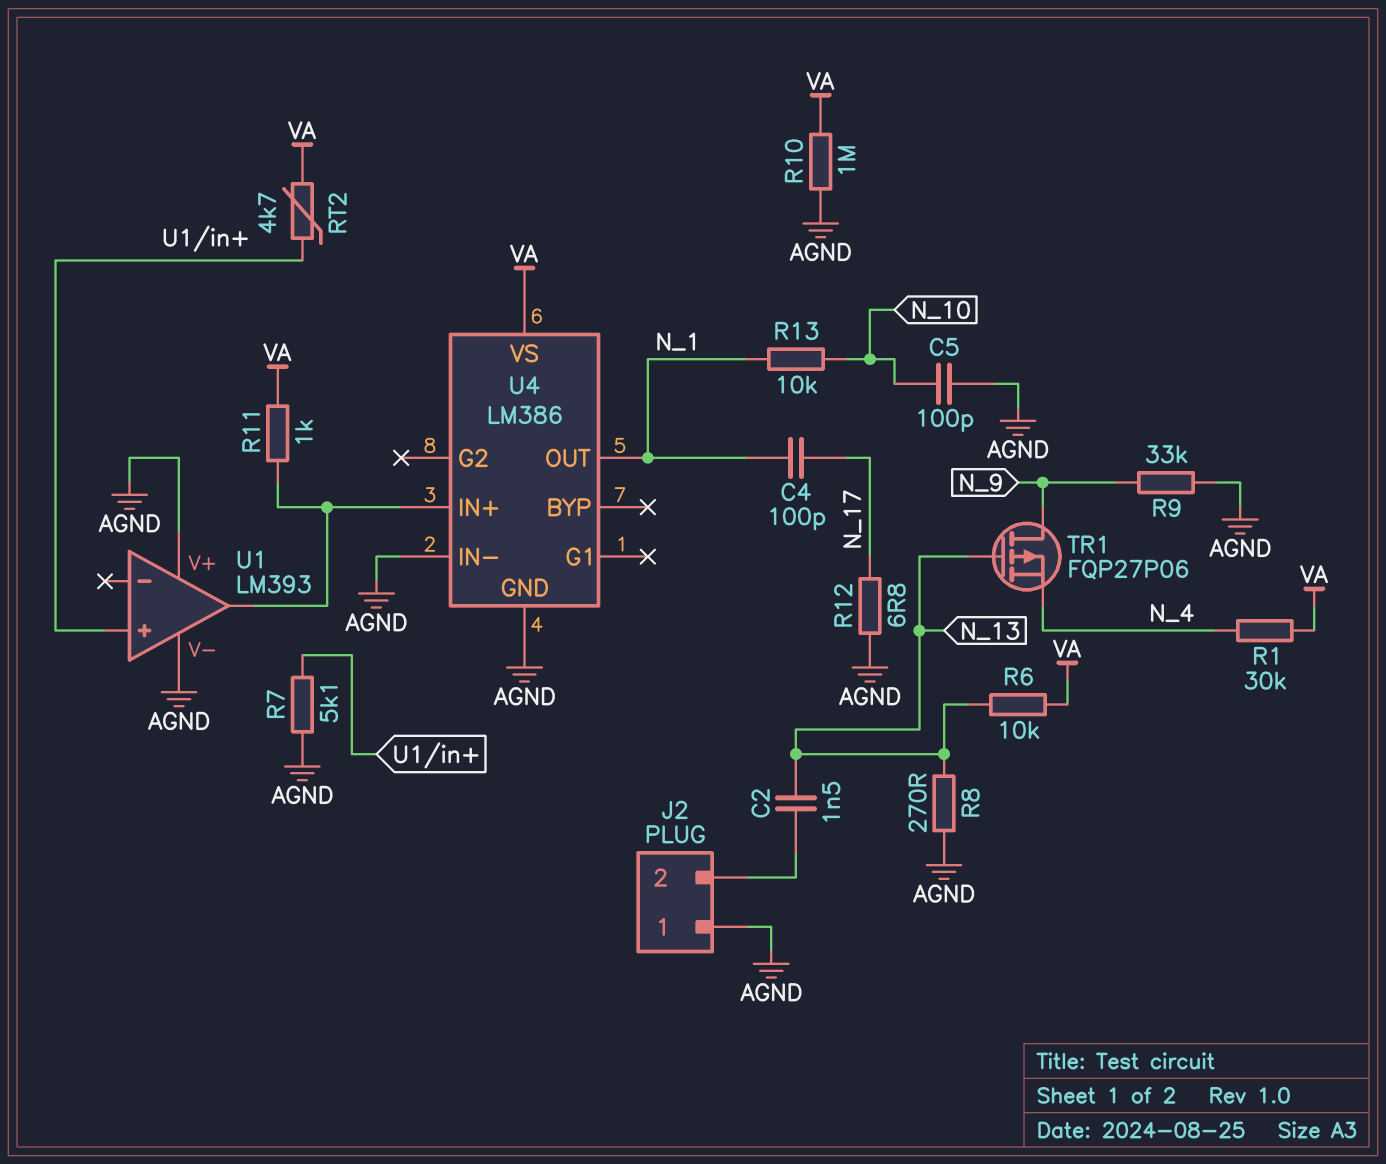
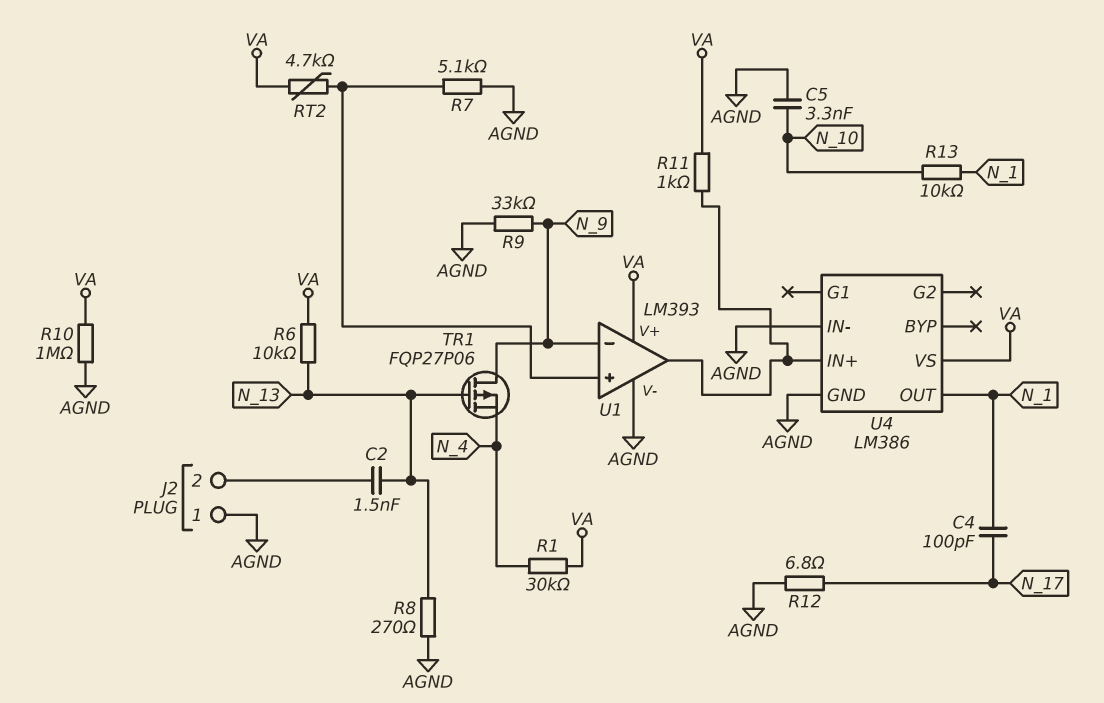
C5: 100pF (AGND, N_10) -> 3.3nF (AGND, N_10)
U1 pin V+: AGND -> VA
U1 pin in-: none -> N_9

